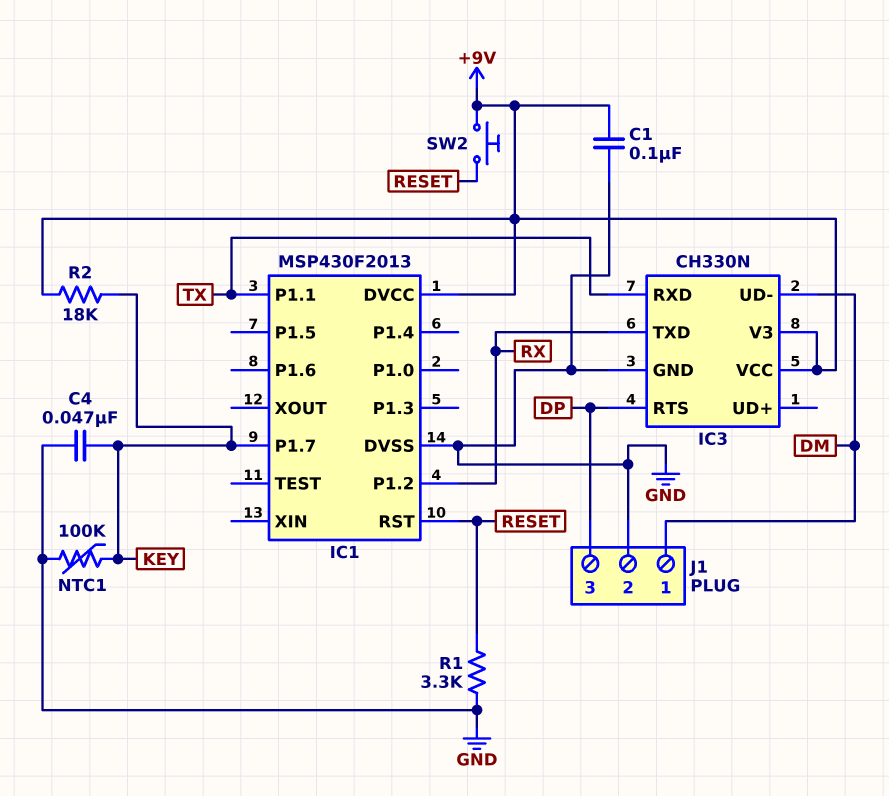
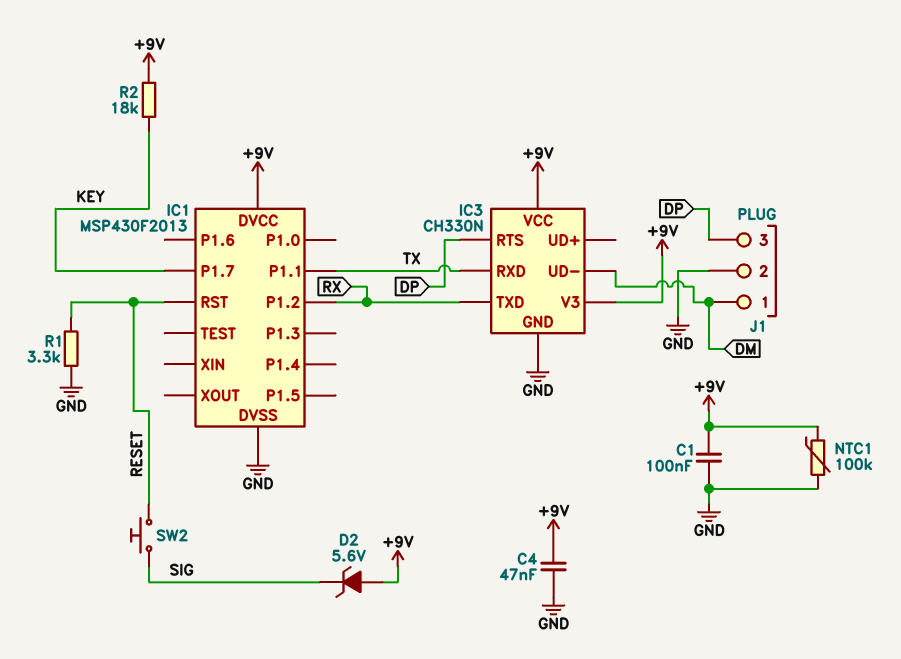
C4: 47nF (GND, KEY) -> 47nF (+9V, GND)
D2: none -> zener 5.6V (A +9V, K SIG)
NTC1: 100k (GND, KEY) -> 100k (+9V, GND)
SW2: button (+9V, RESET) -> button (RESET, SIG)

